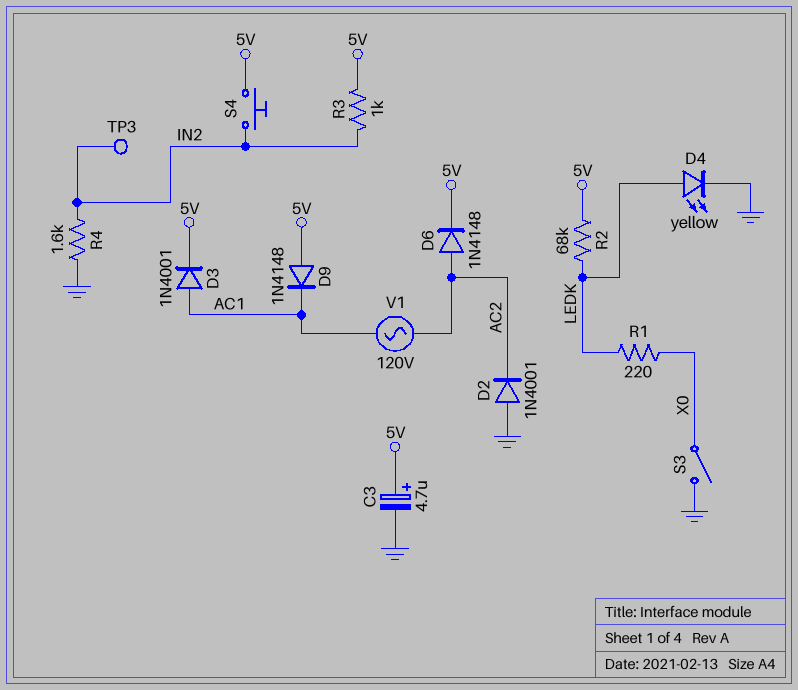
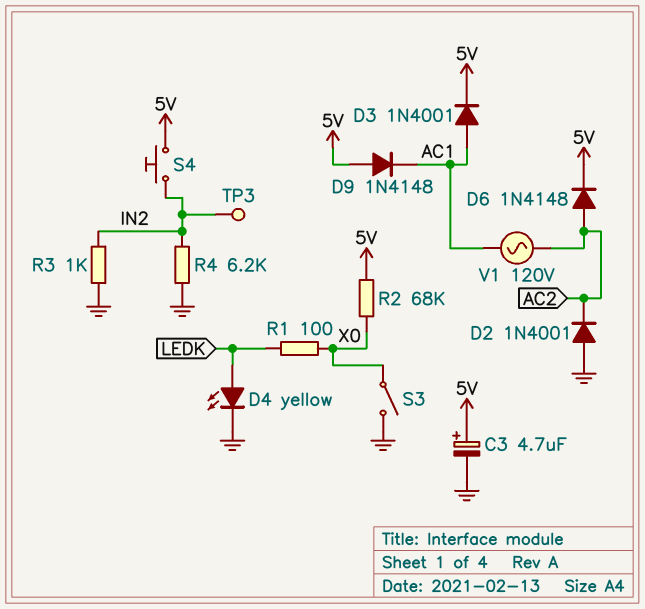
R1: 220 (LEDK, X0) -> 100 (LEDK, X0)
R2: 68k (5V, LEDK) -> 68k (5V, X0)
R3: 1k (5V, IN2) -> 1k (GND, IN2)
R4: 1.6k (GND, IN2) -> 6.2k (GND, IN2)

